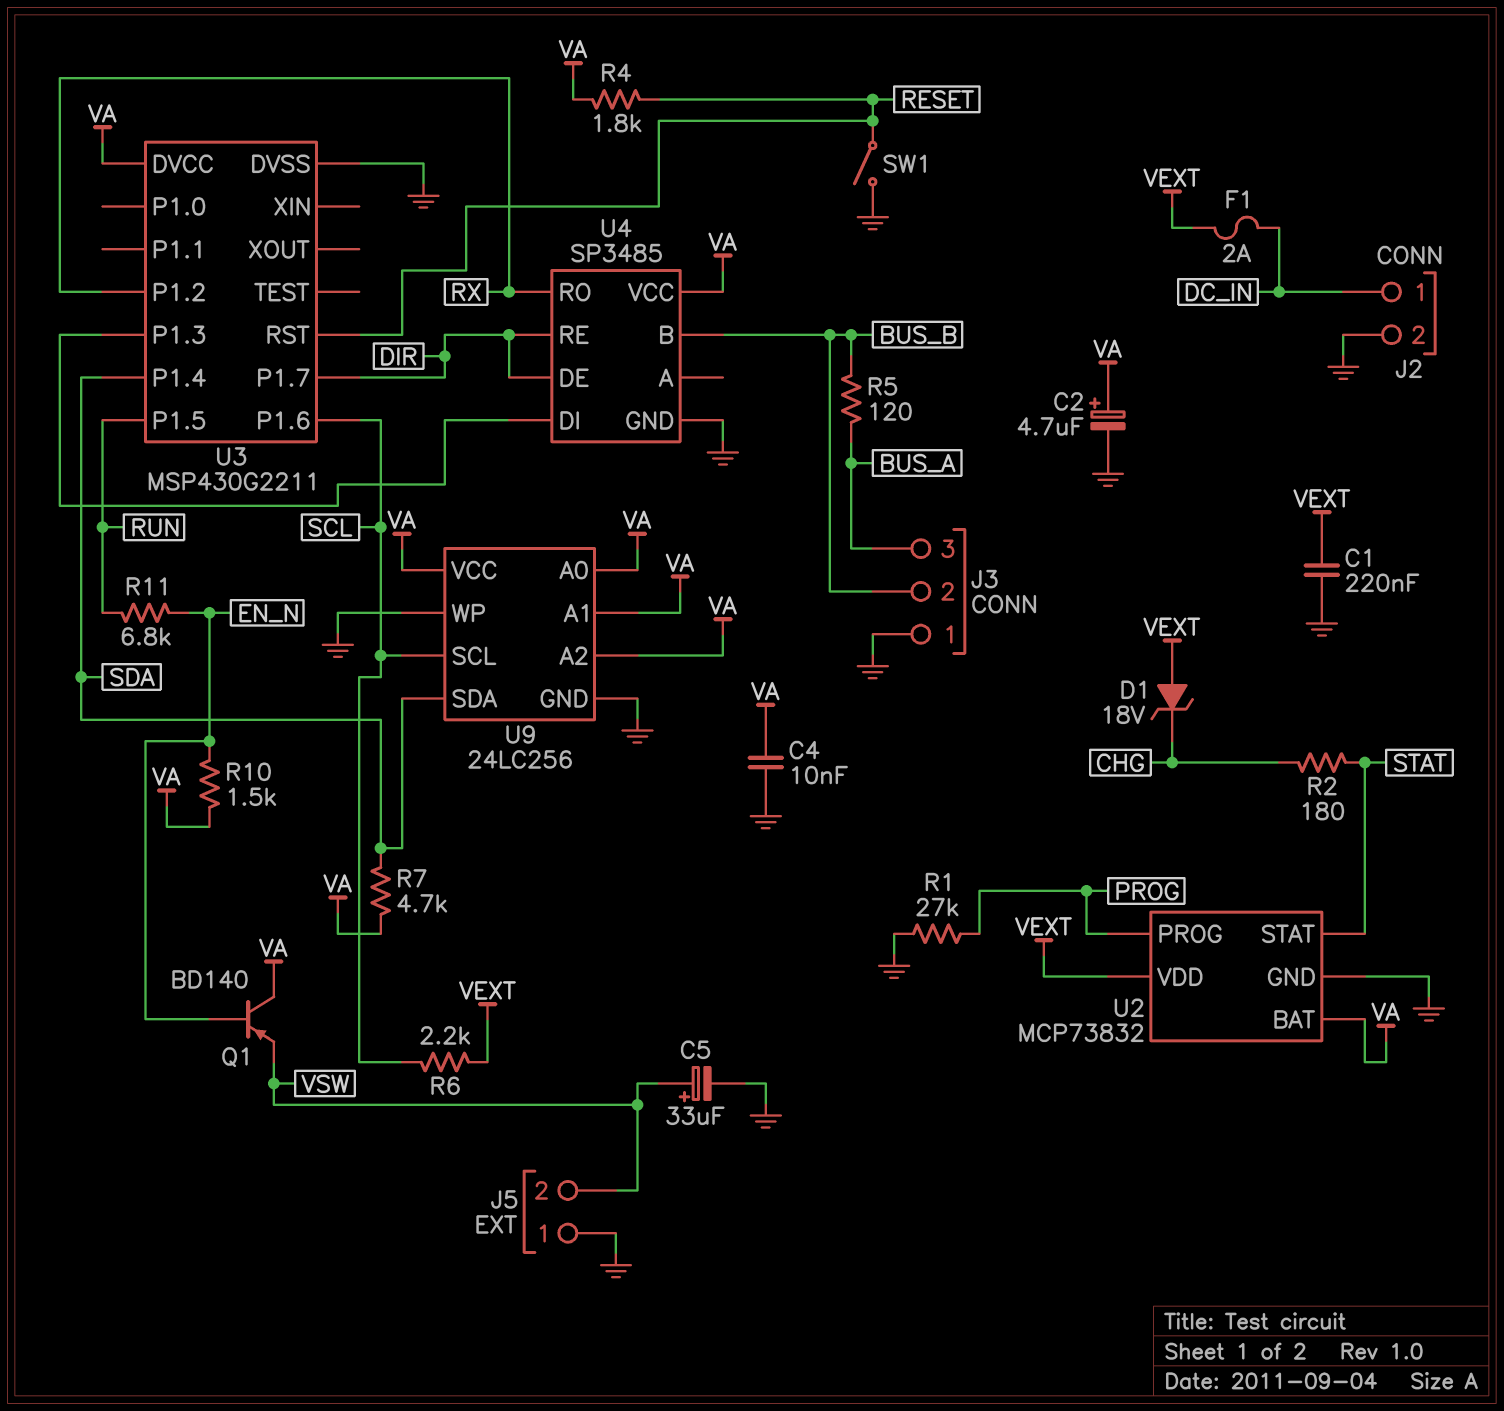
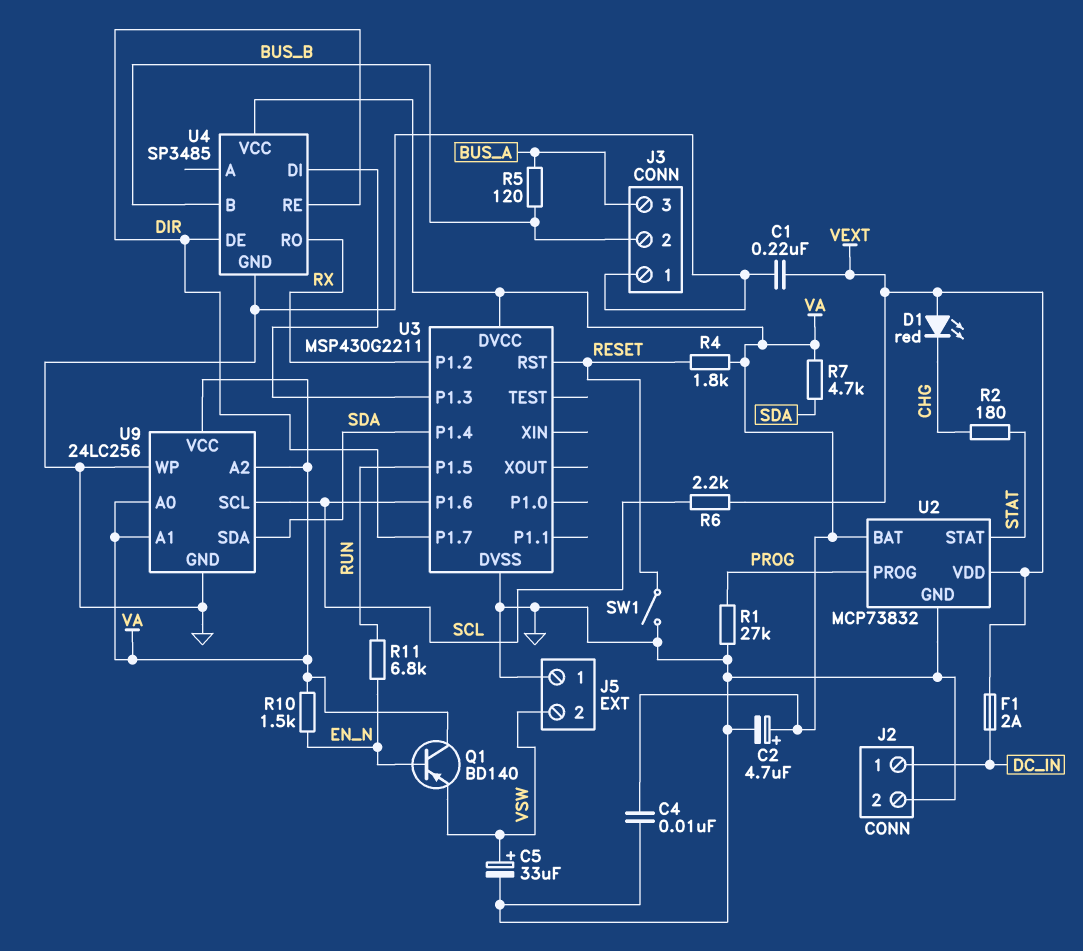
D1: zener 18V (A VEXT, K CHG) -> LED red (A VEXT, K CHG)

